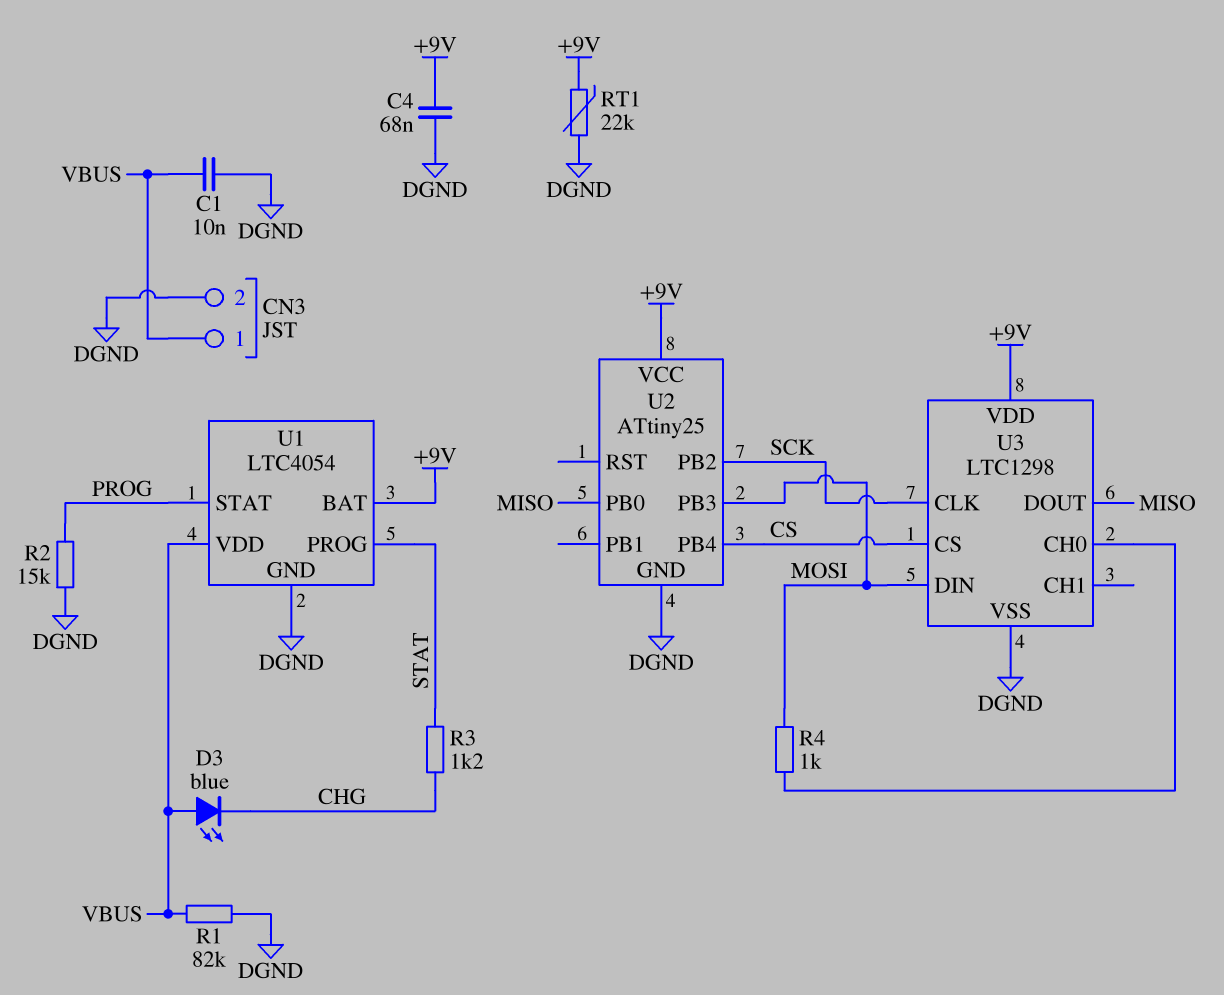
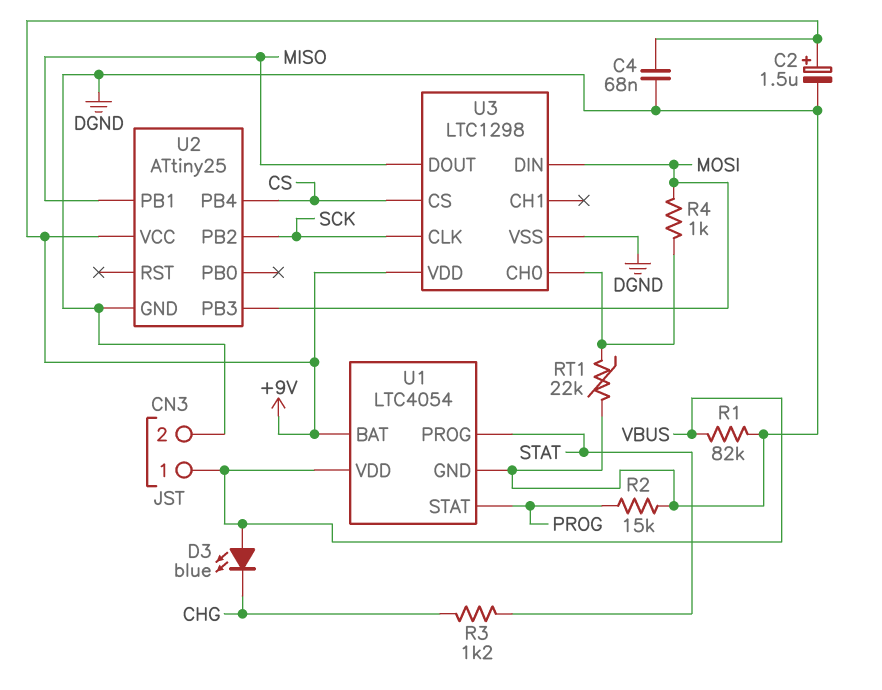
C1: 10nF (DGND, VBUS) -> none
C2: none -> 1.5uF (plus +9V, minus DGND)
RT1: 22k (+9V, DGND) -> 22k (DGND, U3/CH0)
U2 pin PB0: MISO -> none
U2 pin PB1: none -> MISO

